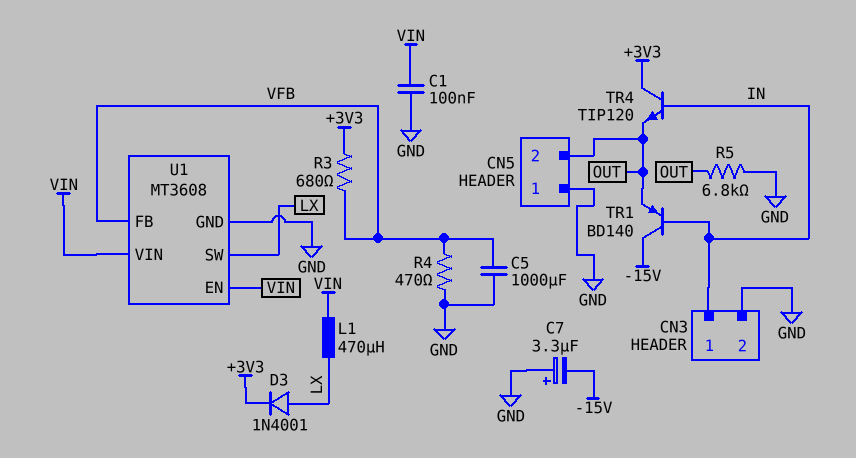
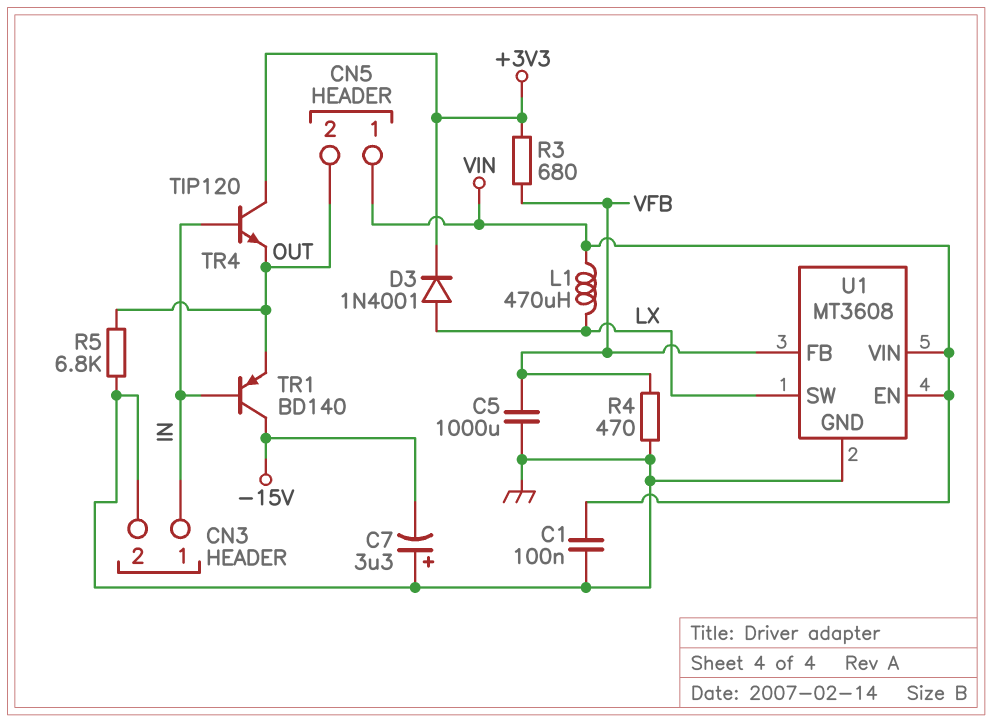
CN5 pin 1: GND -> VIN

